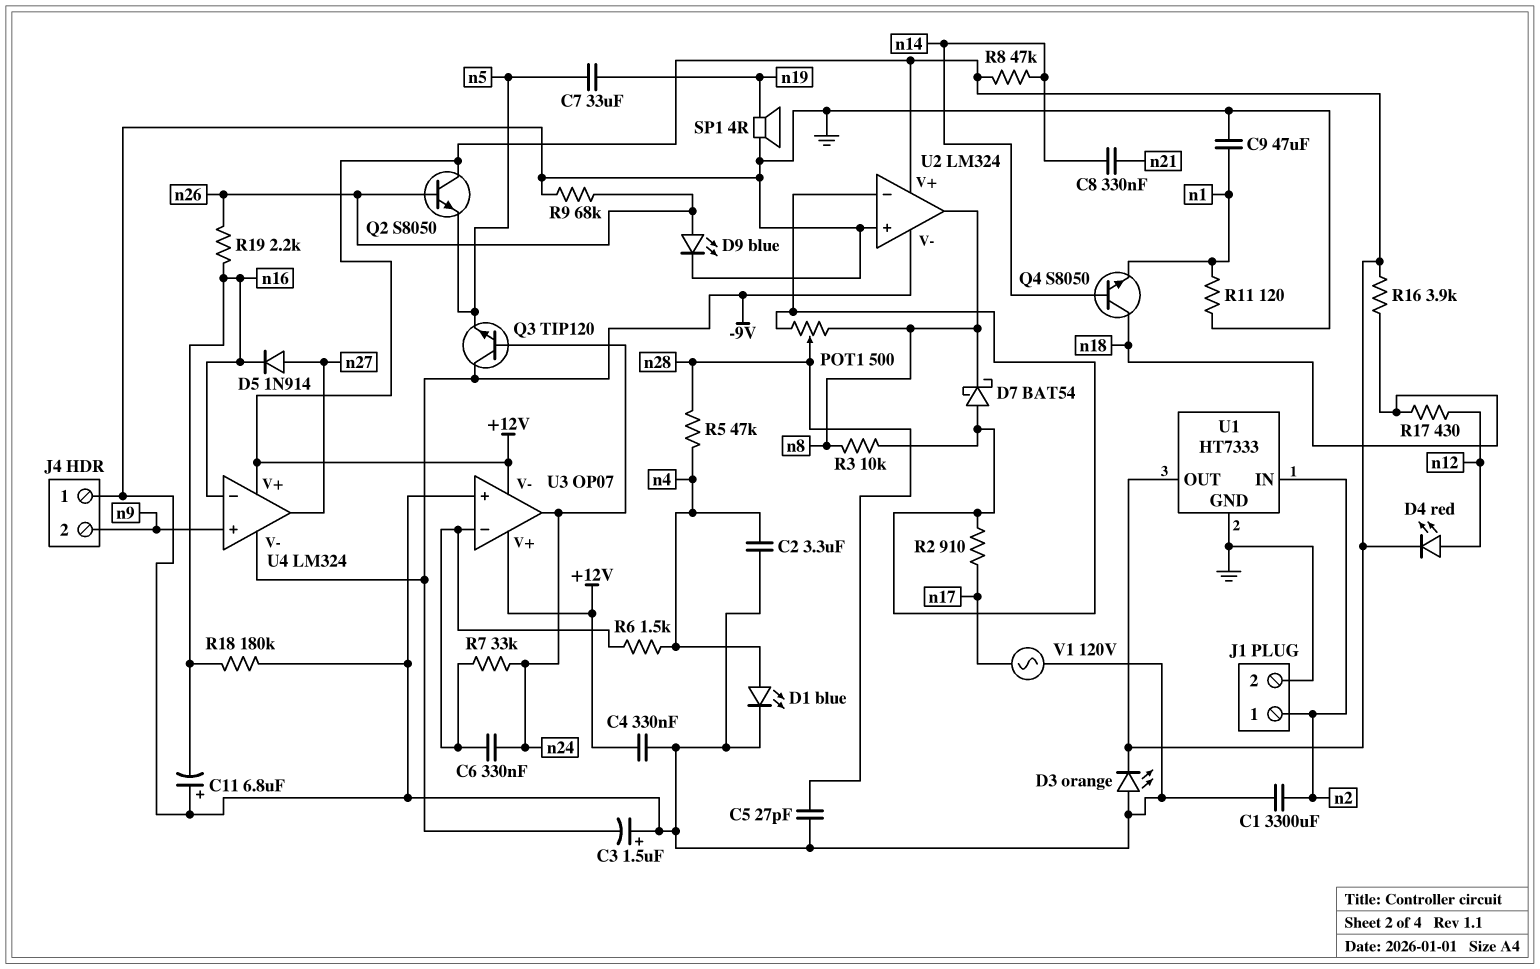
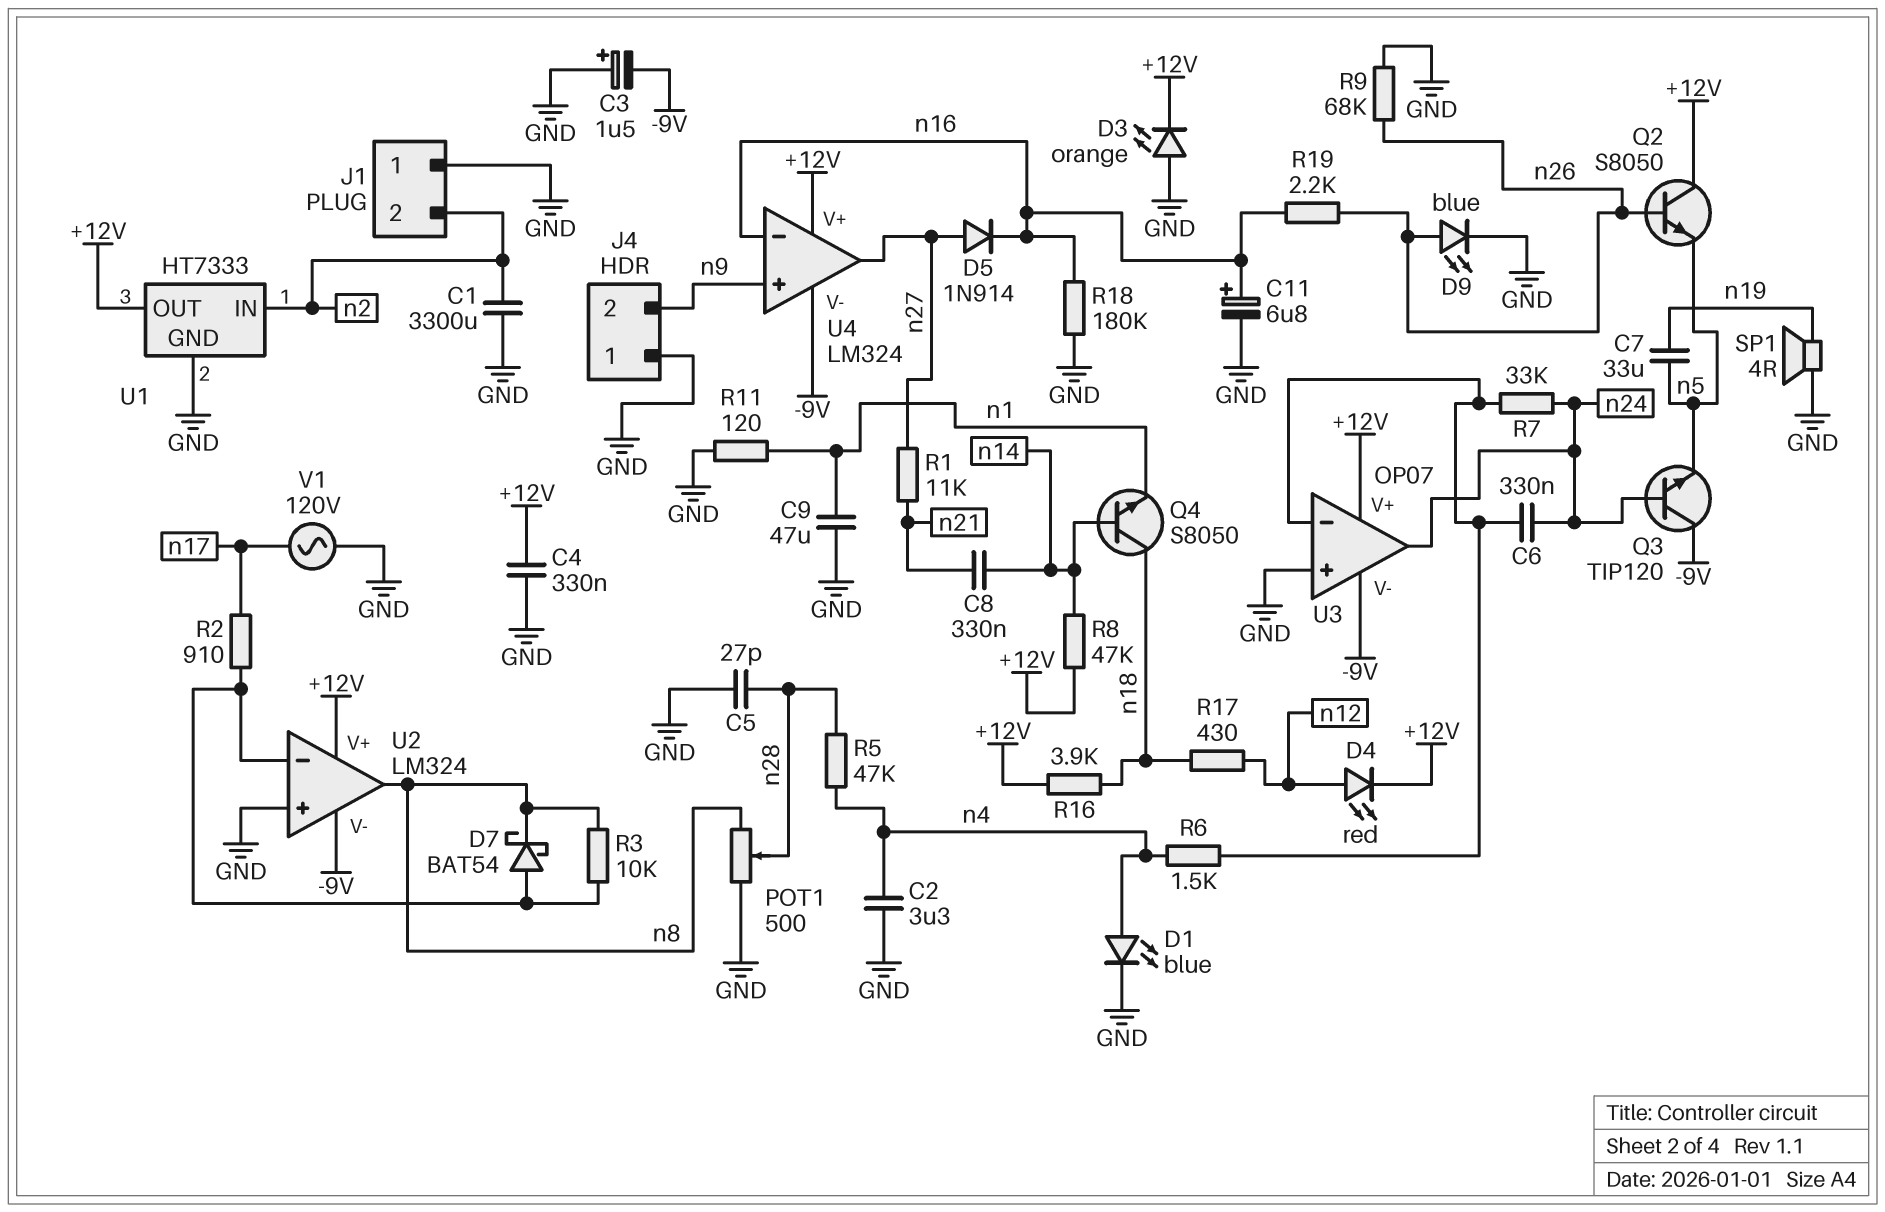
C11: 6.8uF (plus GND, minus n16) -> 6.8uF (plus n16, minus GND)
J1 pin 1: n2 -> GND
J1 pin 2: GND -> n2
POT1: 500 (U2/in-, n8, wiper n28) -> 500 (GND, n8, wiper n28)
R1: none -> 11k (n21, n27)
U3 pin V-: +12V -> -9V

